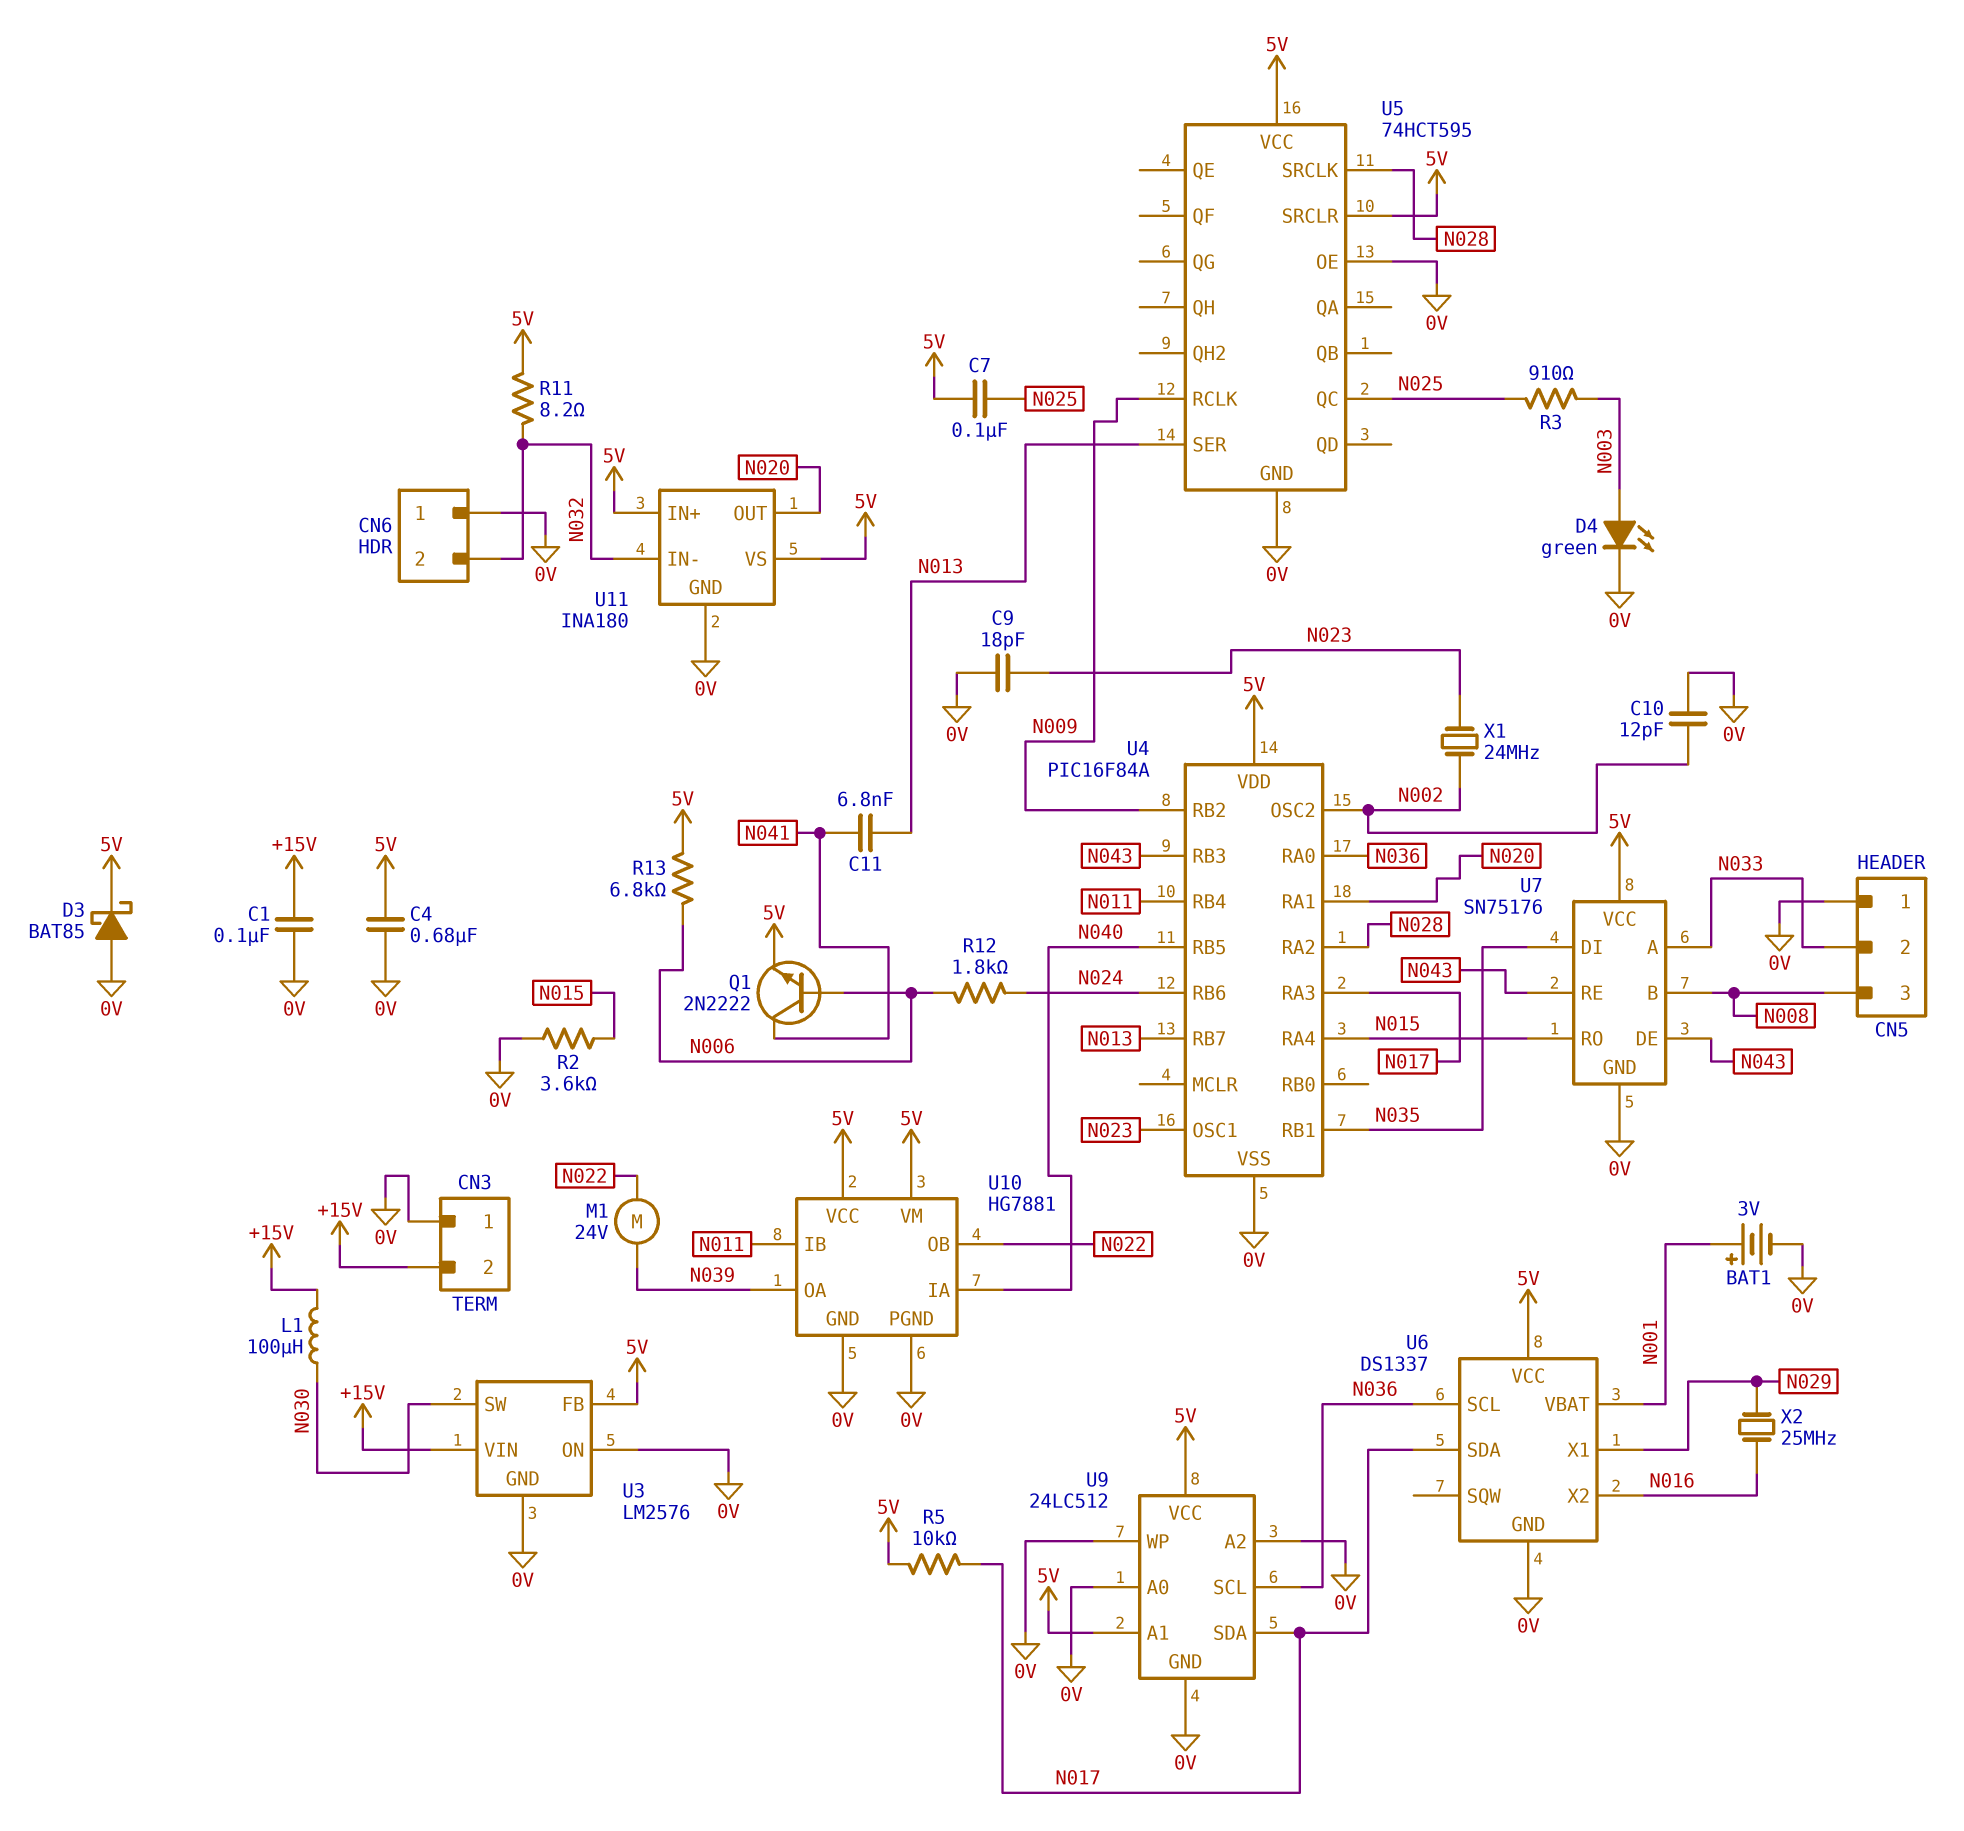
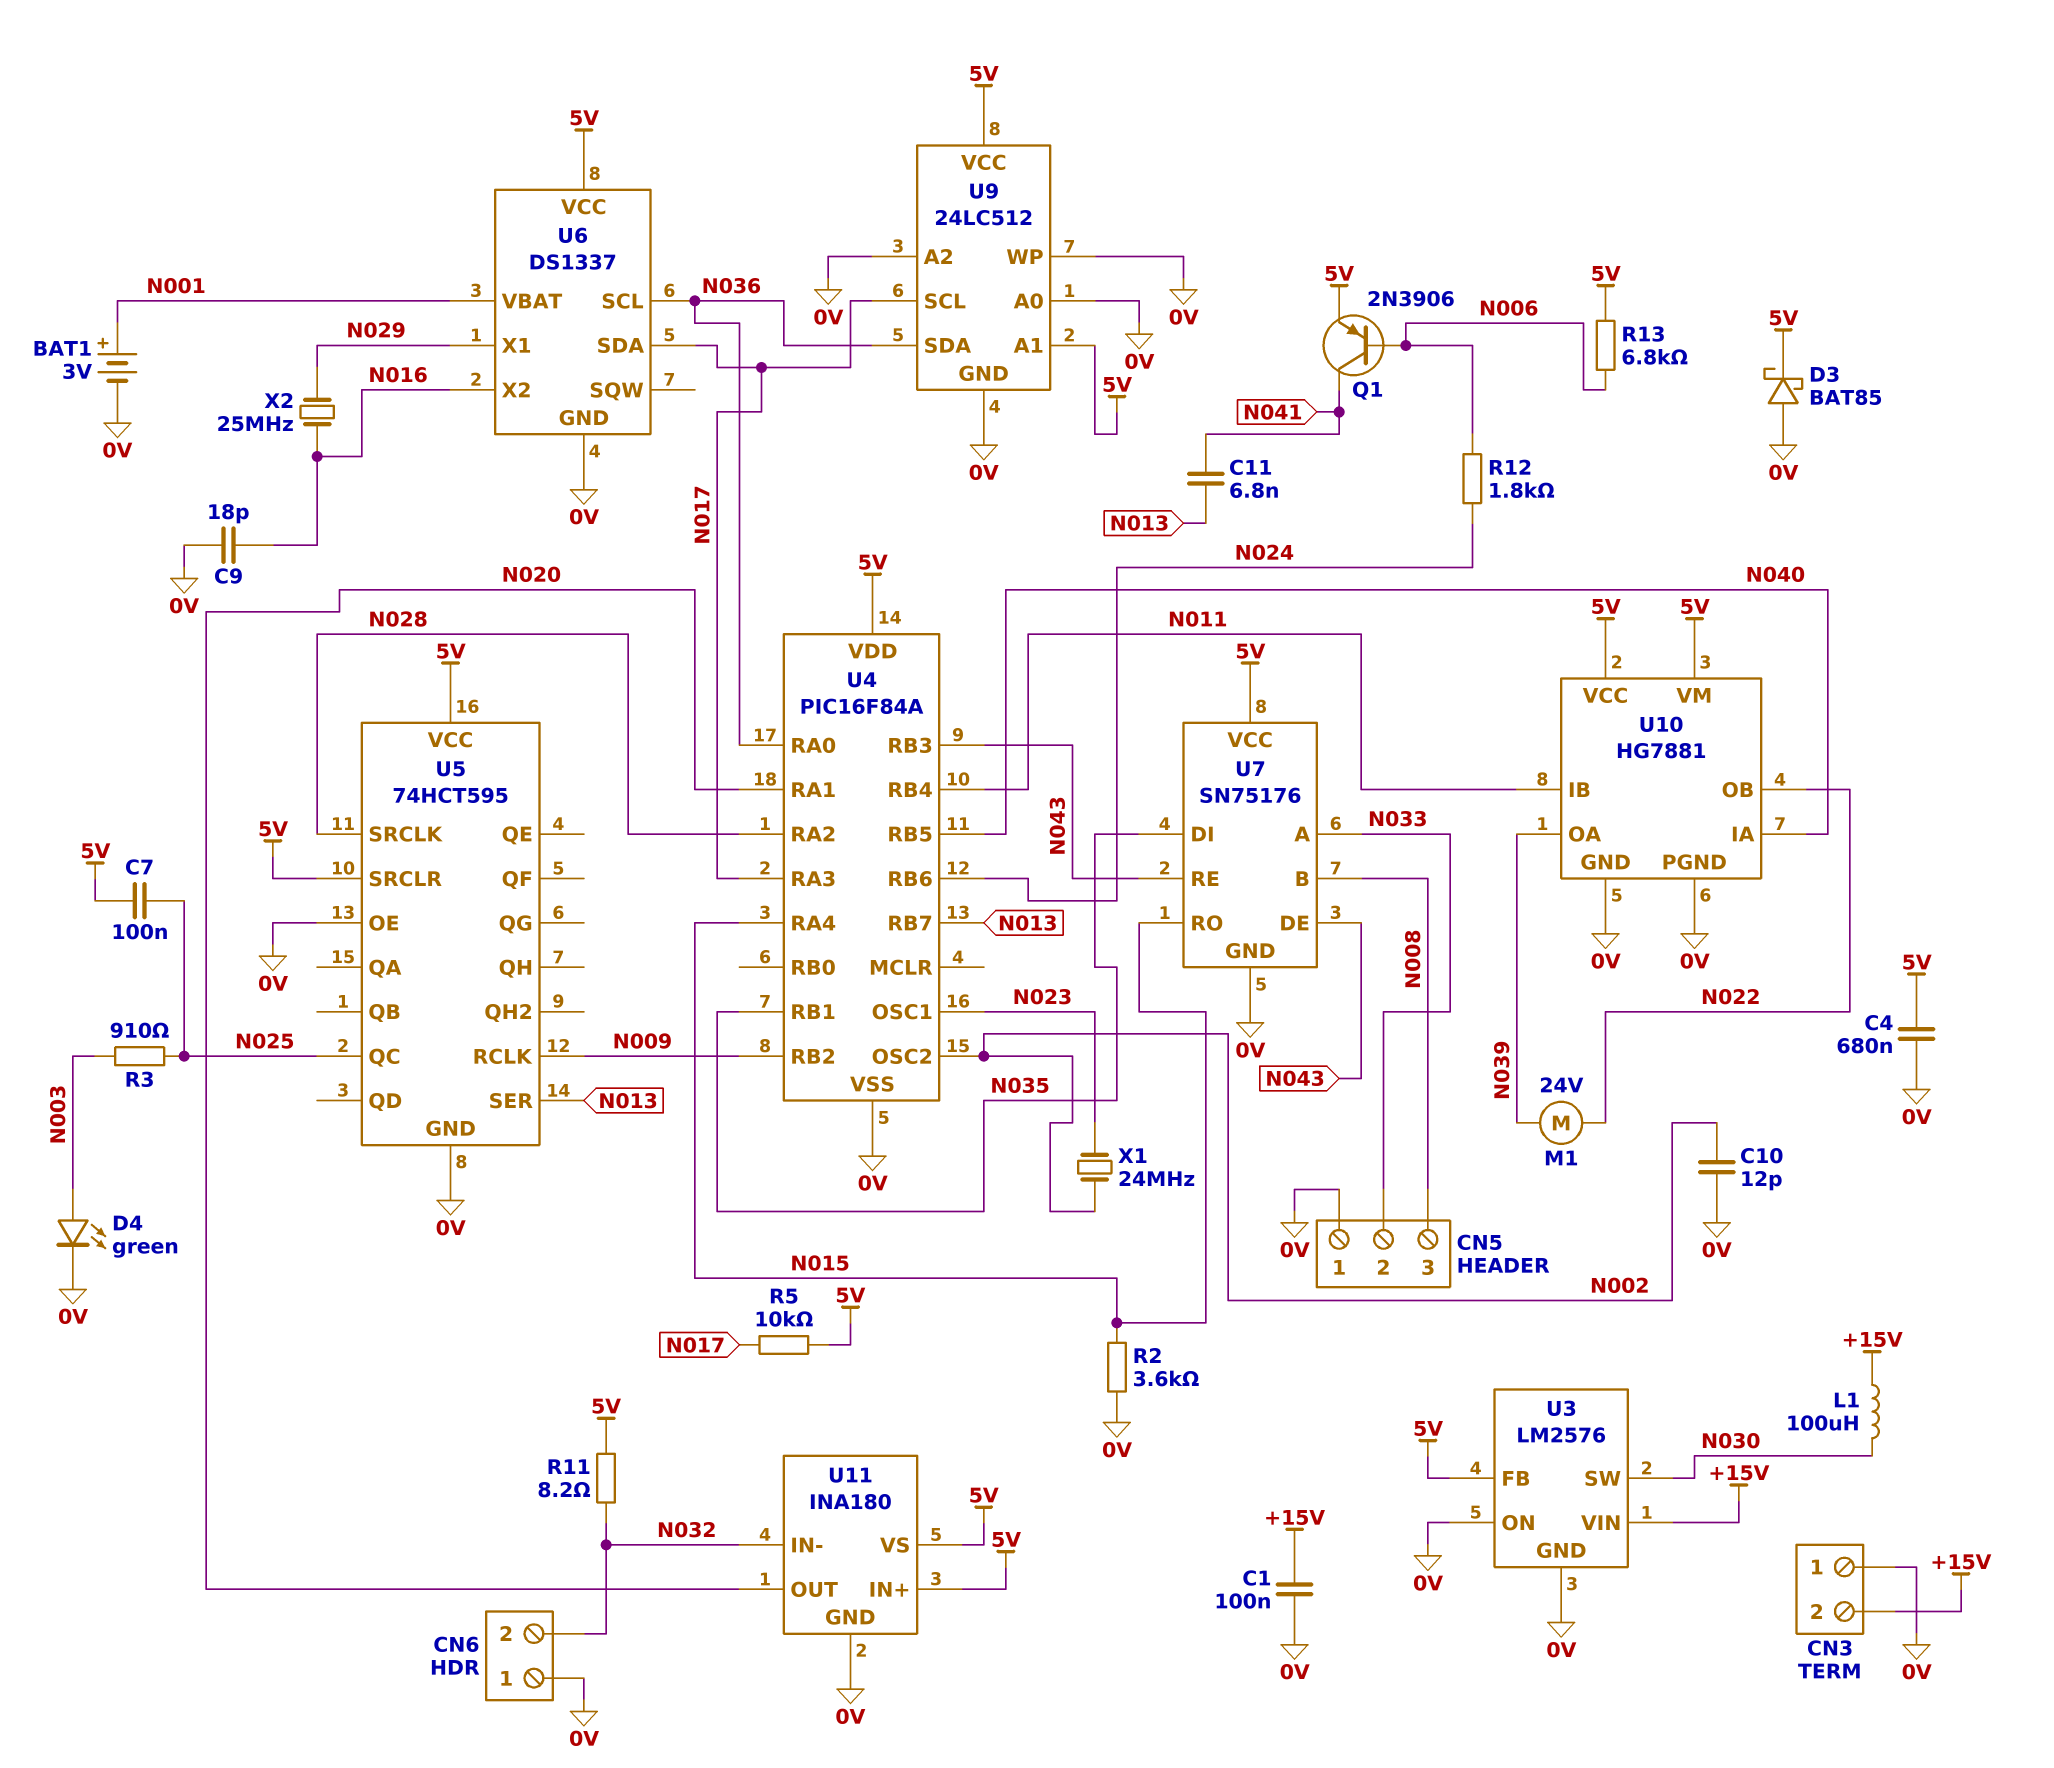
C9: 18pF (0V, N023) -> 18pF (0V, N016)
Q1: NPN 2N2222 (B N006, C N041, E 5V) -> PNP 2N3906 (B N006, C N041, E 5V)
U9 pin SCL: N036 -> N017
U9 pin SDA: N017 -> N036

